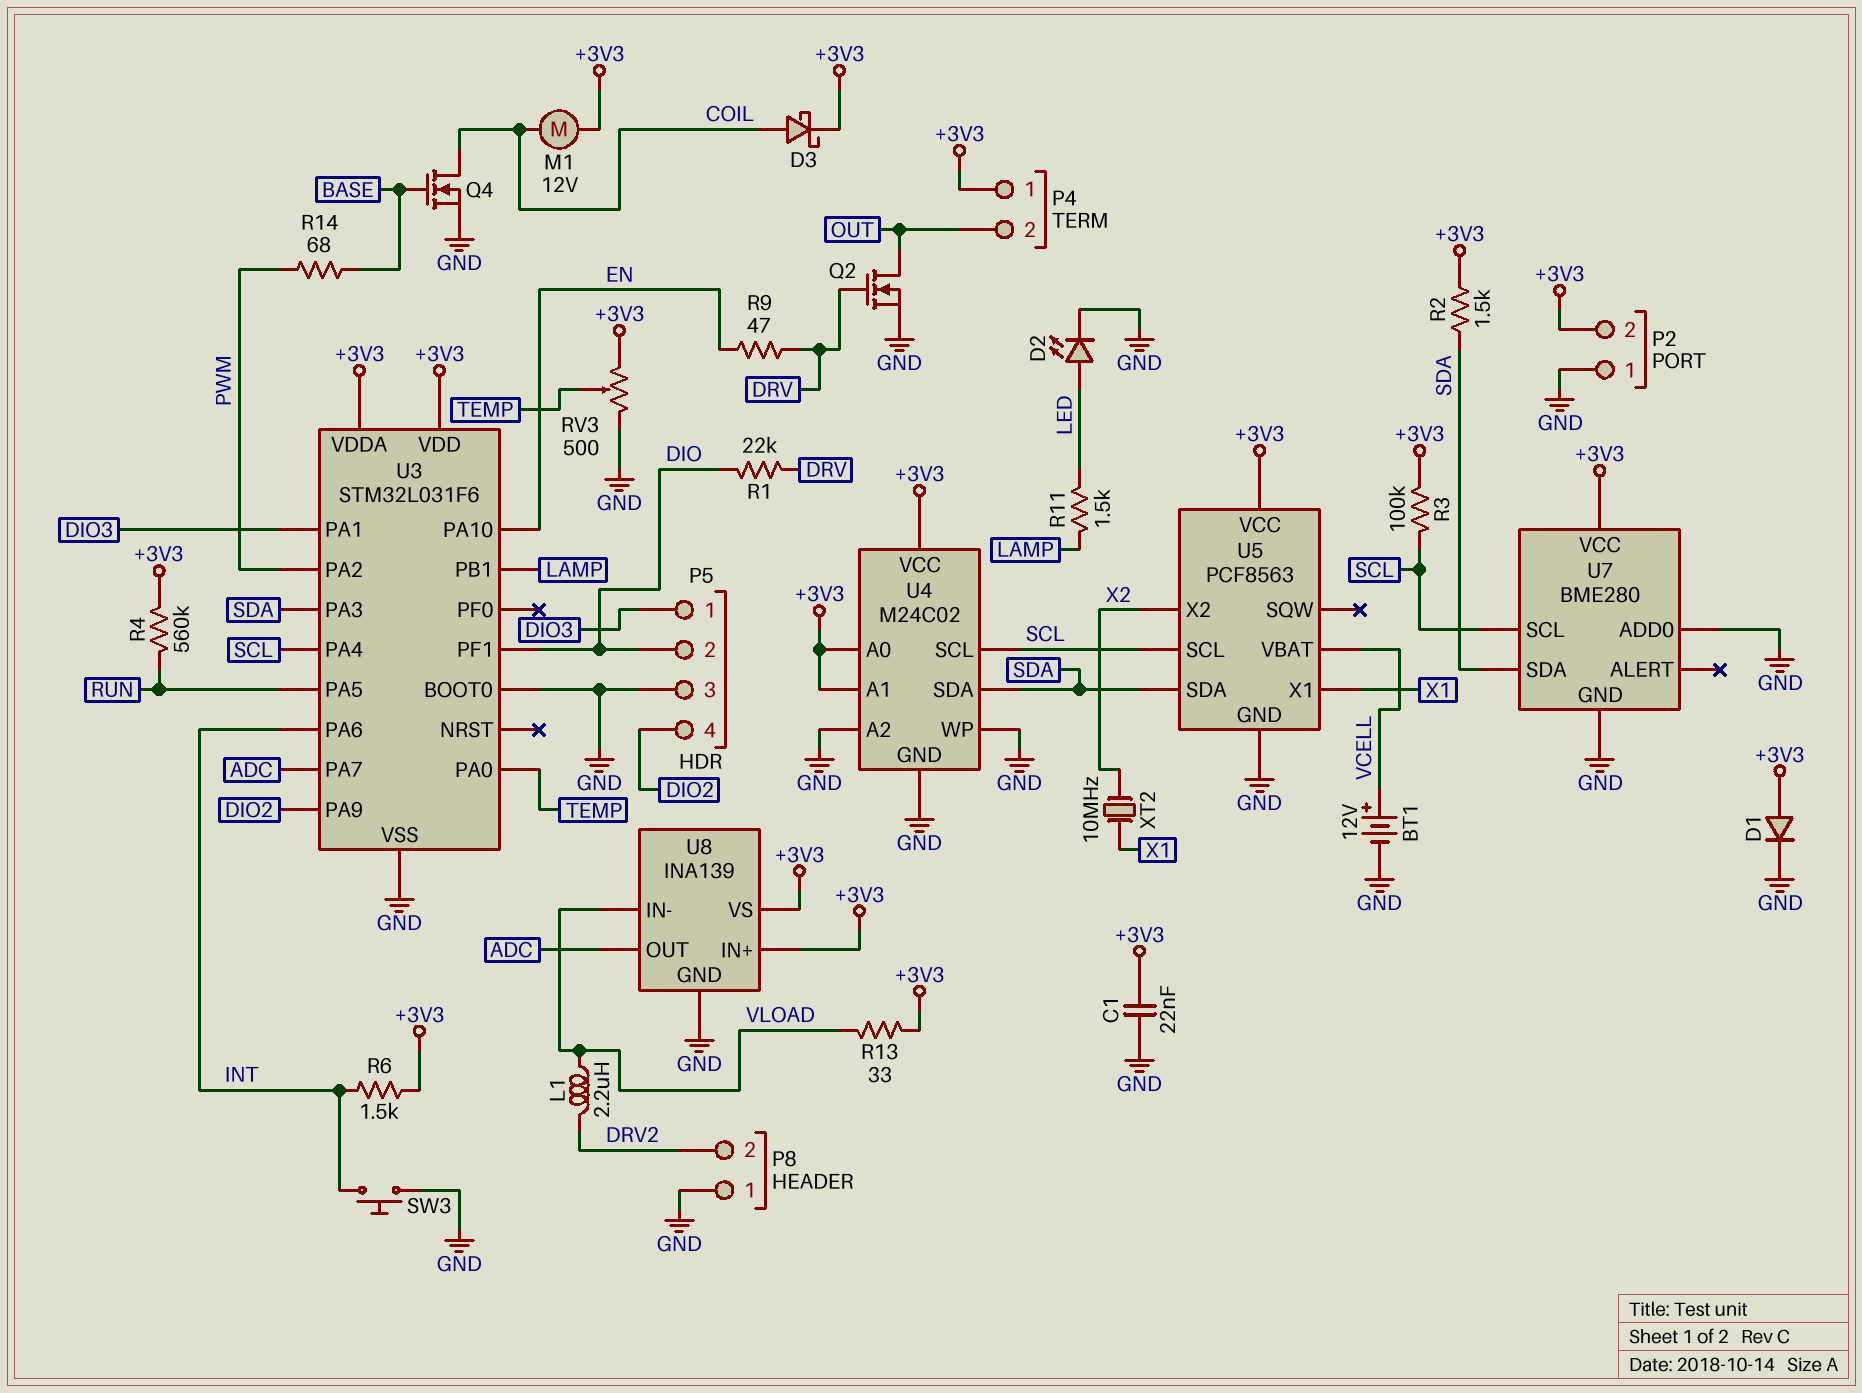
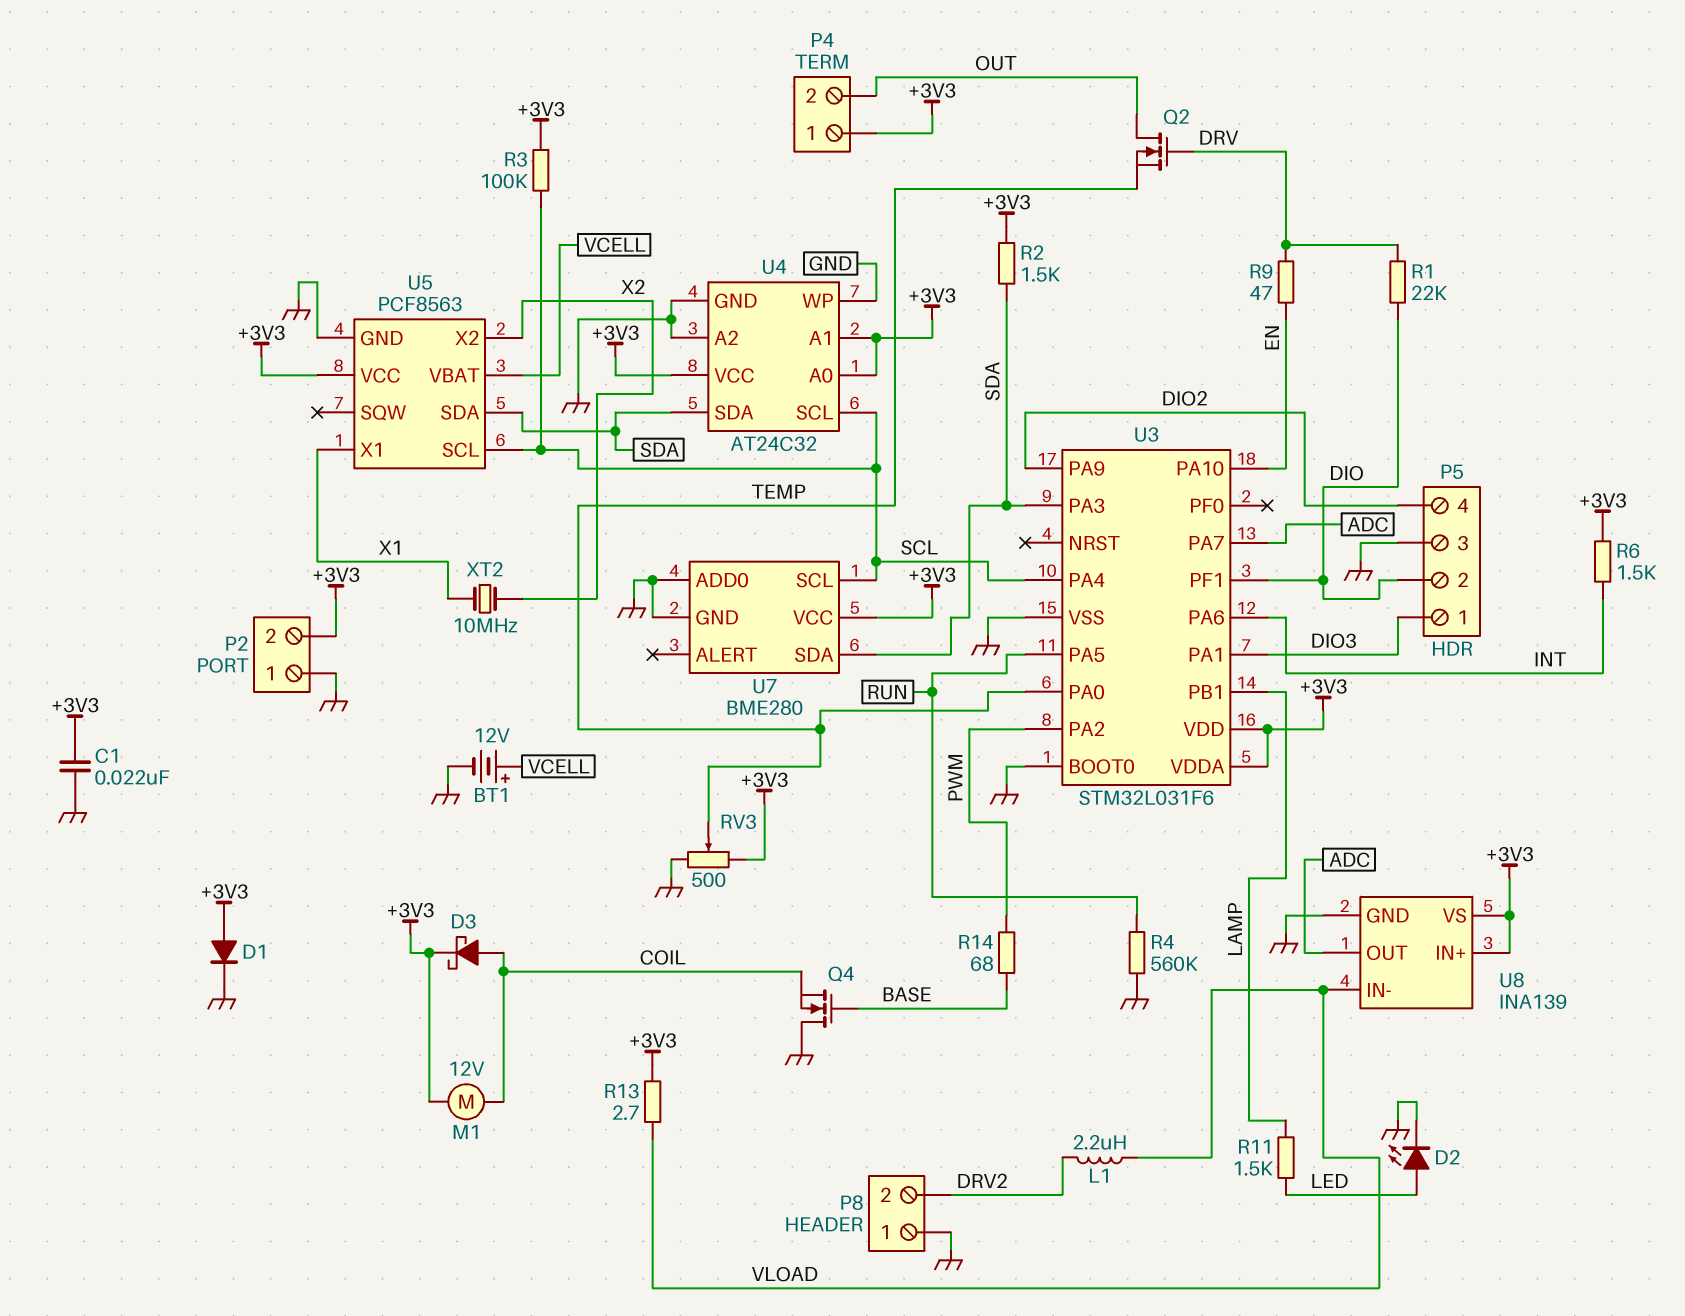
Q2: NMOS (G DRV, D OUT, S GND) -> NMOS (G DRV, D OUT, S TEMP)
Q4: NMOS (G BASE, D COIL, S GND) -> NMOS (G BASE, D GND, S COIL)
R4: 560k (+3V3, RUN) -> 560k (GND, RUN)
R13: 33 (+3V3, VLOAD) -> 2.7 (+3V3, VLOAD)
SW3: button (GND, INT) -> none
U4: M24C02 -> AT24C32

